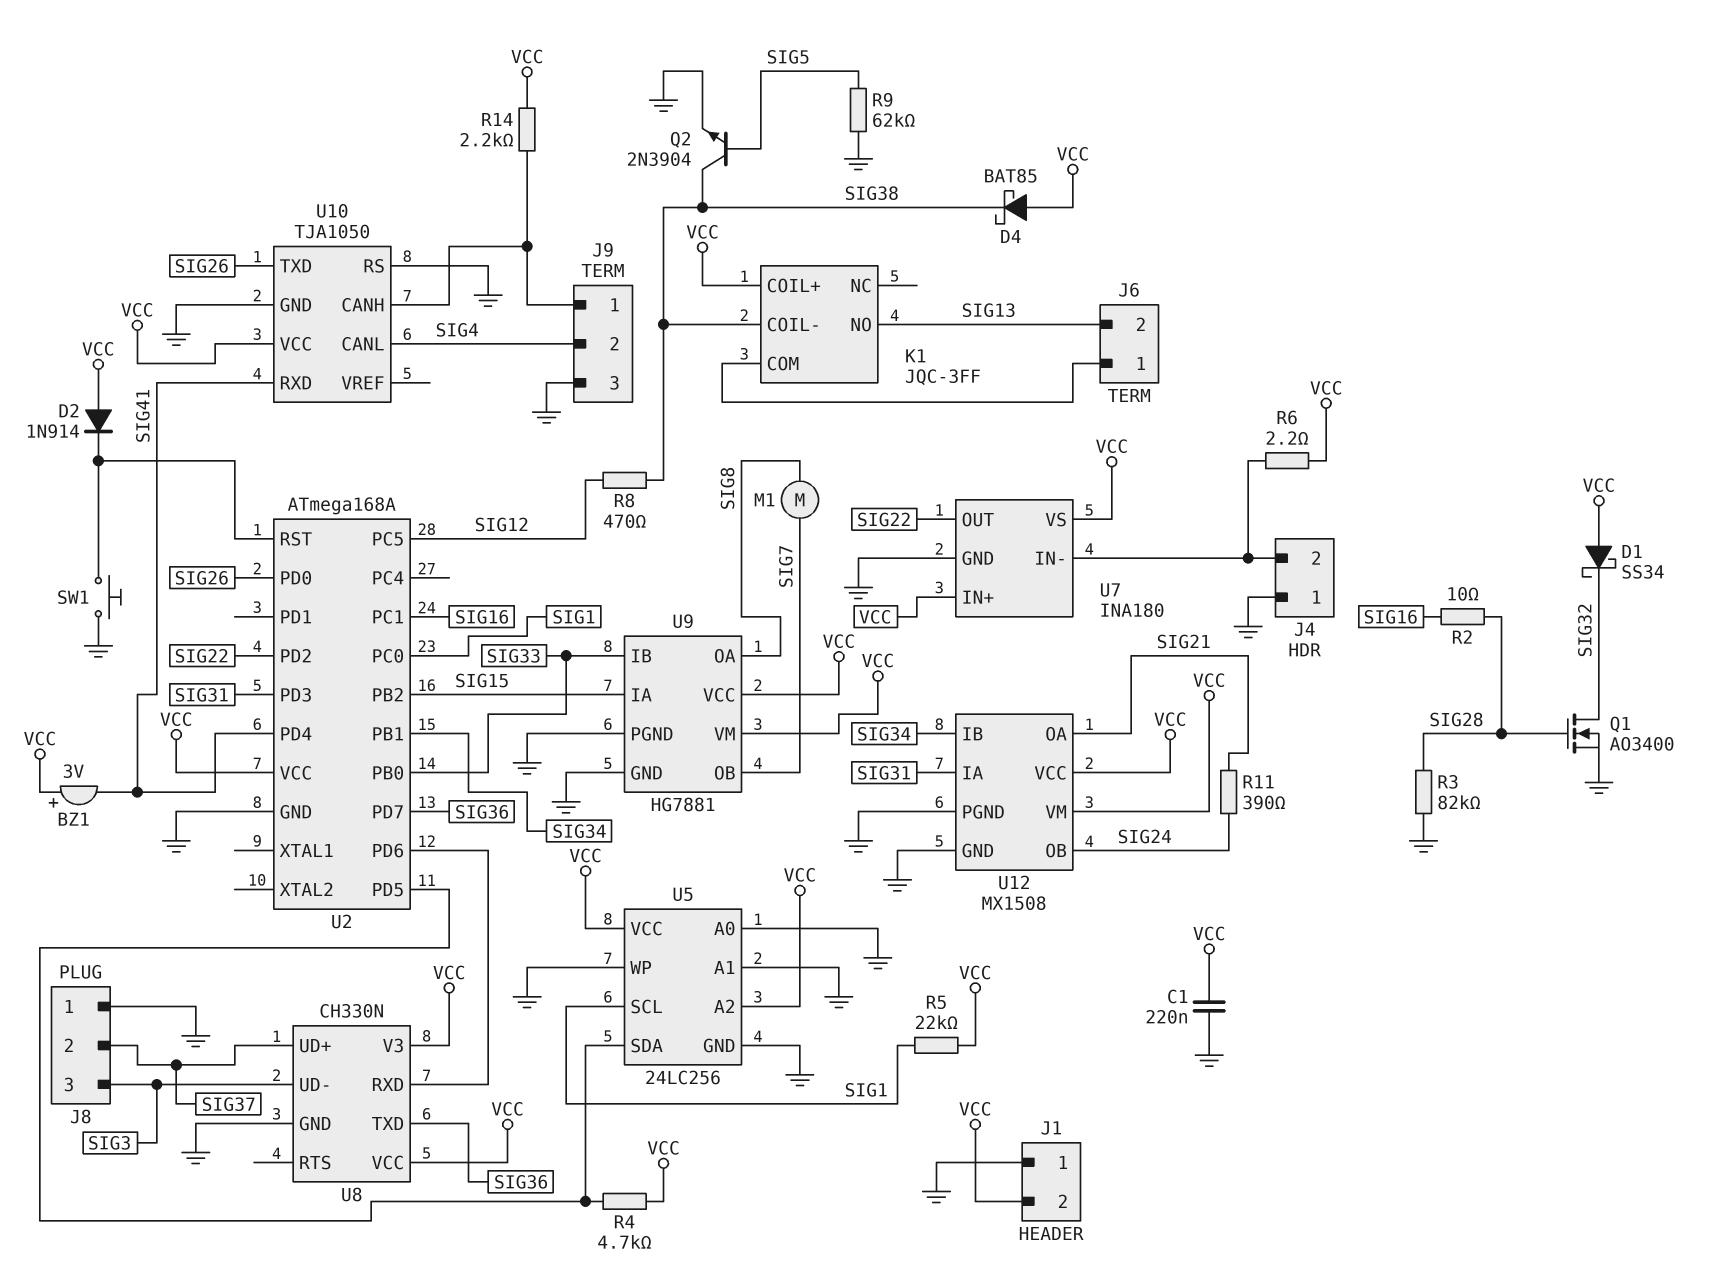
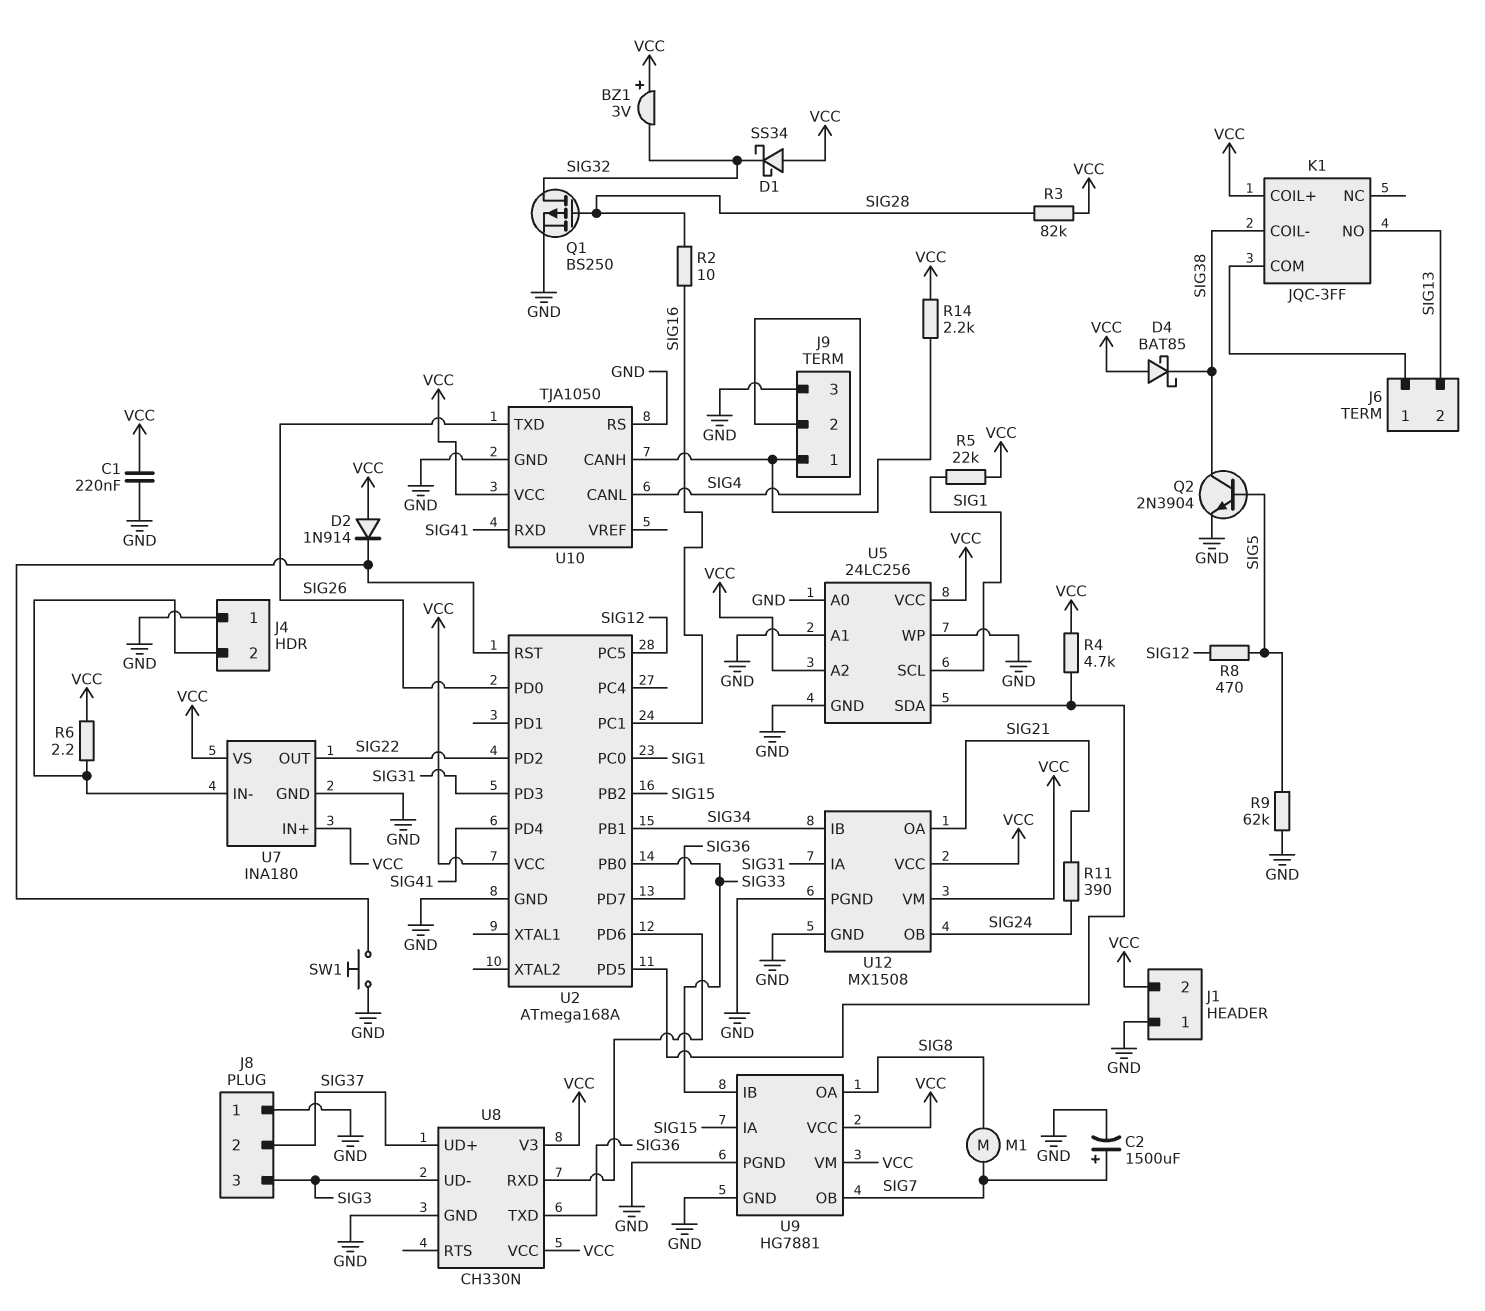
BZ1: buzzer 3V (plus VCC, minus SIG41) -> buzzer 3V (plus VCC, minus SIG32)
C2: none -> 1500uF (plus SIG7, minus GND)
Q1: NMOS AO3400 (G SIG28, D SIG32, S GND) -> PMOS BS250 (G SIG28, D SIG32, S GND)
R3: 82k (GND, SIG28) -> 82k (SIG28, VCC)
R8: 470 (SIG12, SIG38) -> 470 (SIG5, SIG12)

